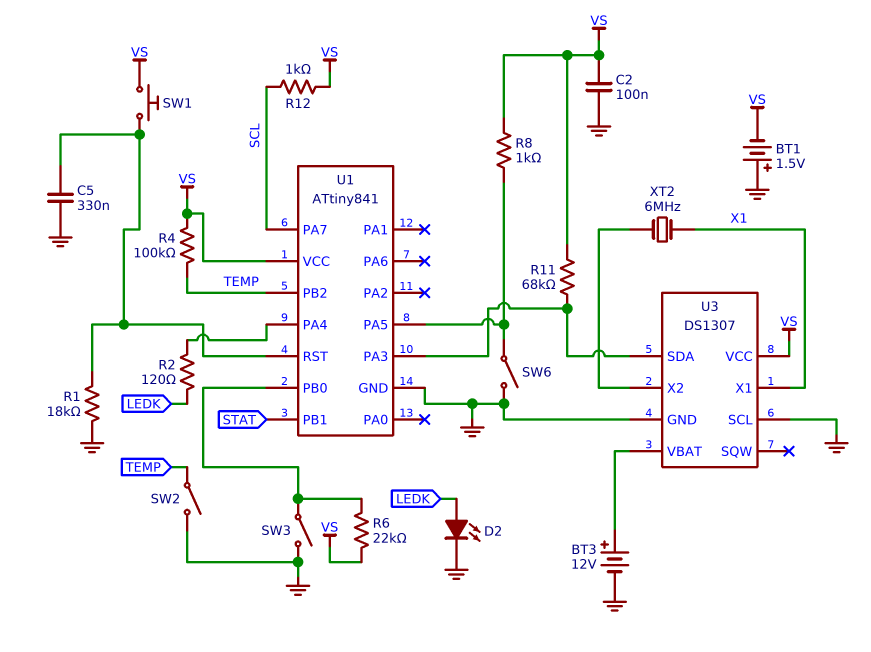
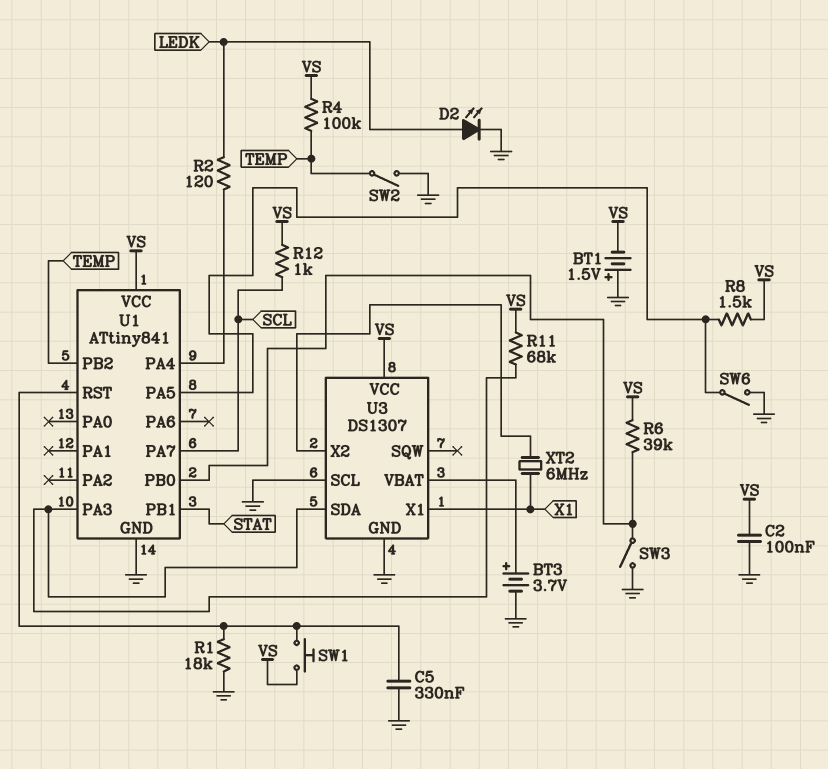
BT3: 12V (plus U3/VBAT, minus GND) -> 3.7V (plus U3/VBAT, minus GND)
R6: 22k (U1/PB0, VS) -> 39k (U1/PB0, VS)
R8: 1k (U1/PA5, VS) -> 1.5k (U1/PA5, VS)

